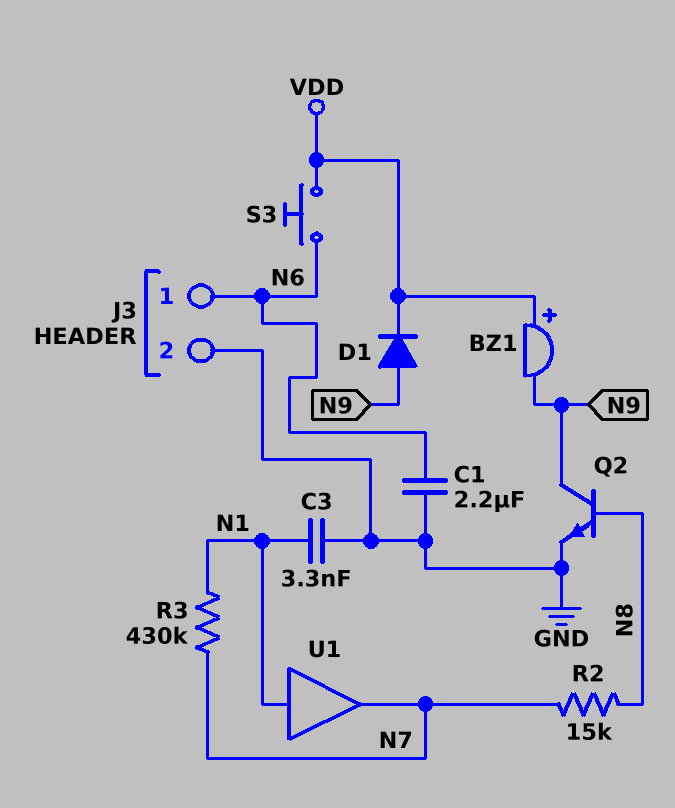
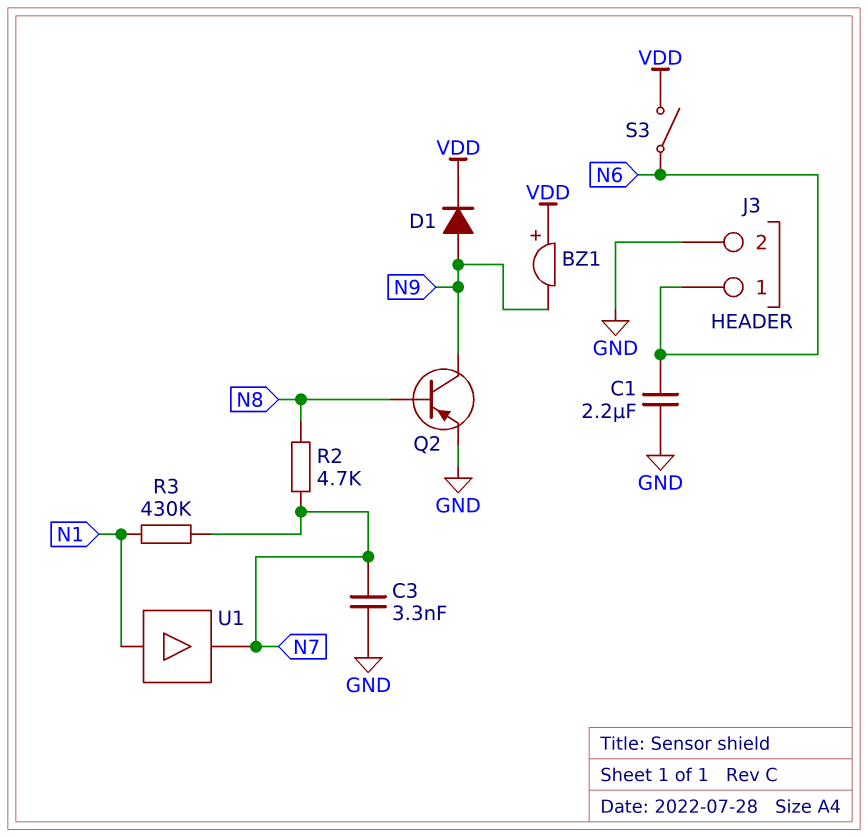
C3: 3.3nF (GND, N1) -> 3.3nF (GND, N7)
Q2: NPN (B N8, C N9, E GND) -> PNP (B N8, C N9, E GND)
R2: 15k (N7, N8) -> 4.7k (N7, N8)
S3: button (N6, VDD) -> switch (N6, VDD)

